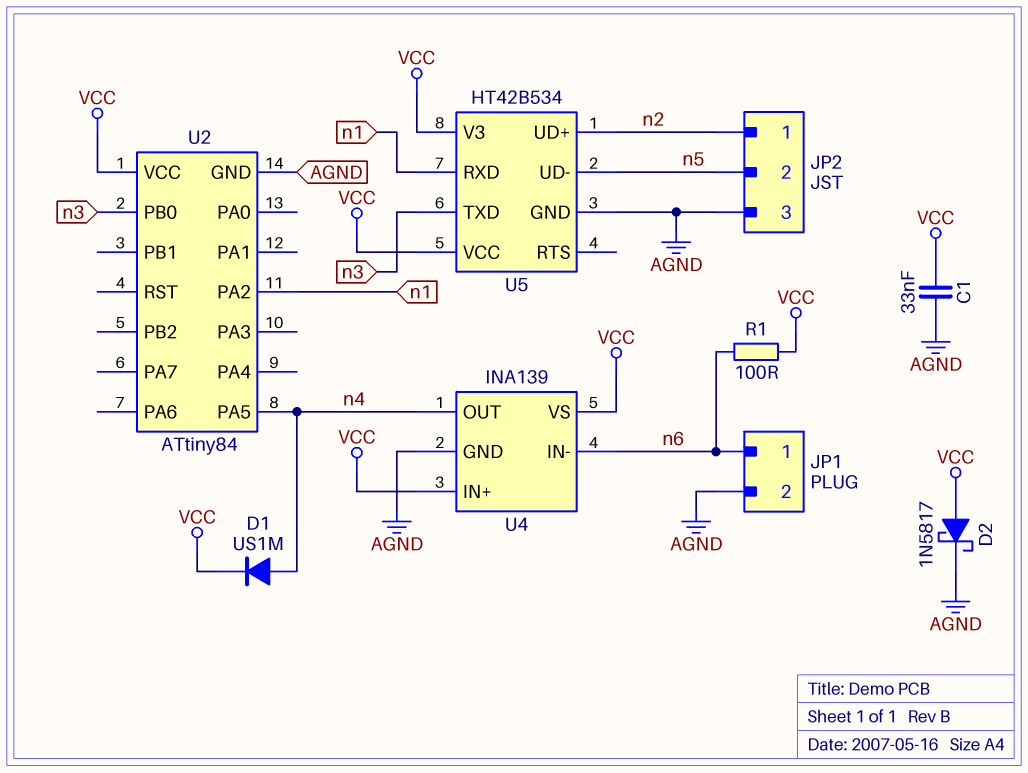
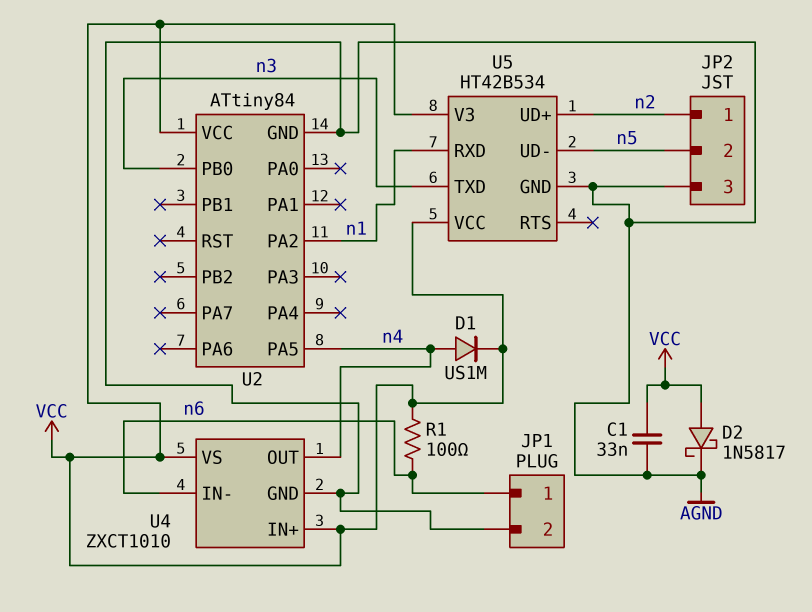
U4: INA139 -> ZXCT1010

